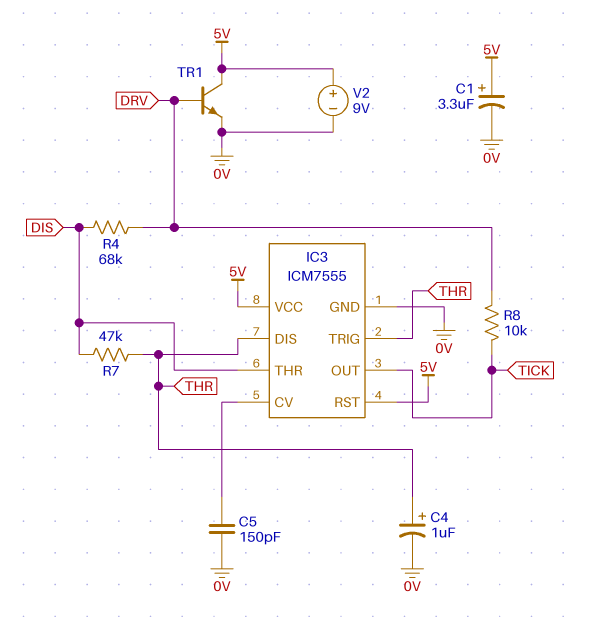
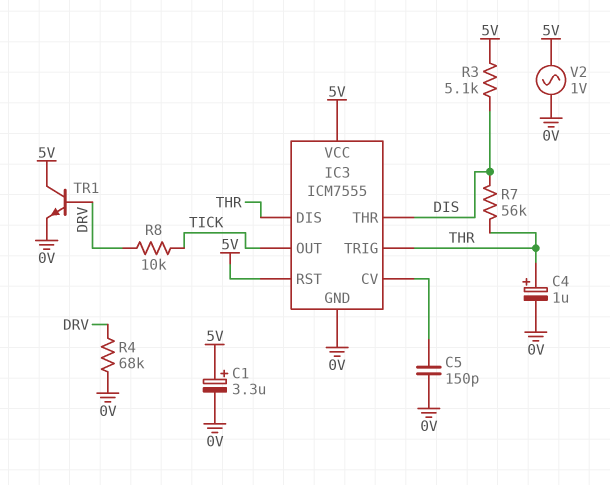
R3: none -> 5.1k (5V, DIS)
R4: 68k (DIS, DRV) -> 68k (0V, DRV)
R7: 47k (DIS, THR) -> 56k (DIS, THR)
V2: 9V (plus 5V, minus 0V) -> AC 1V (0V, 5V)

